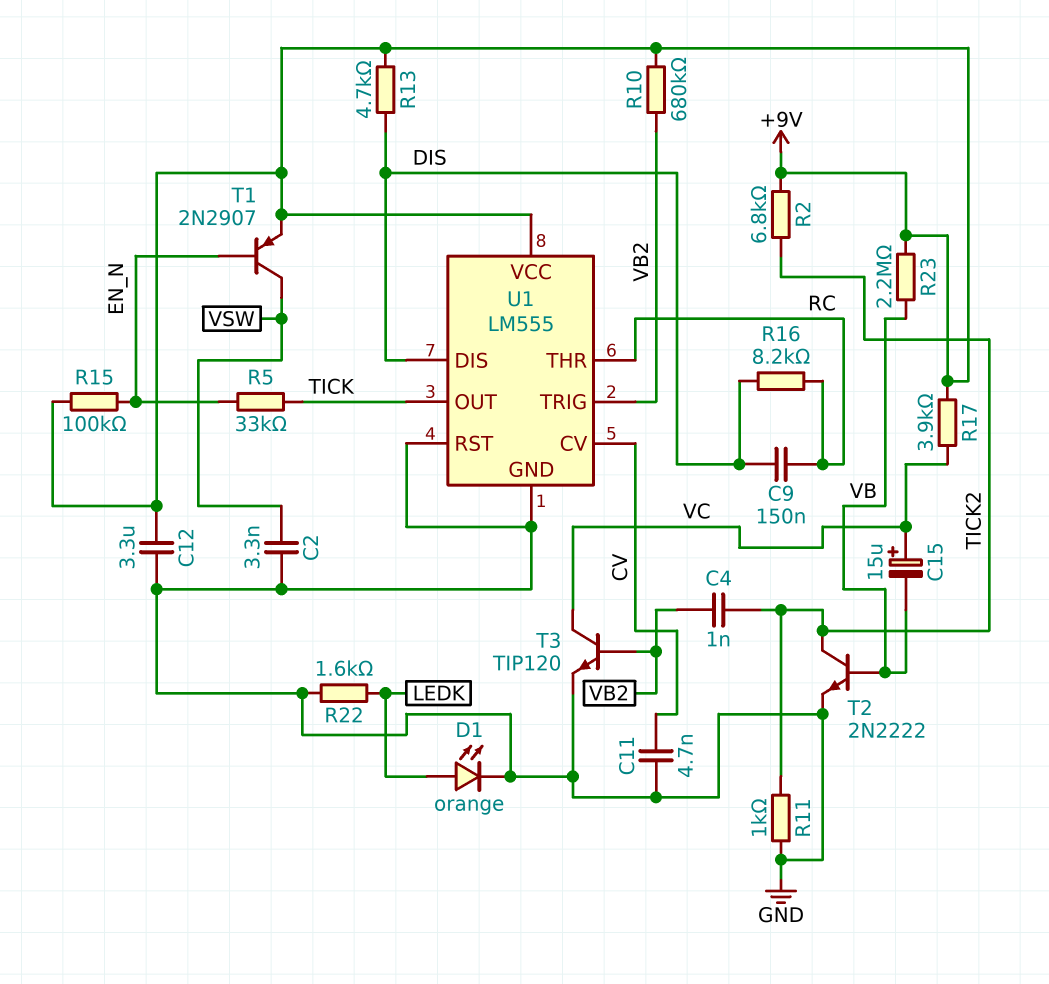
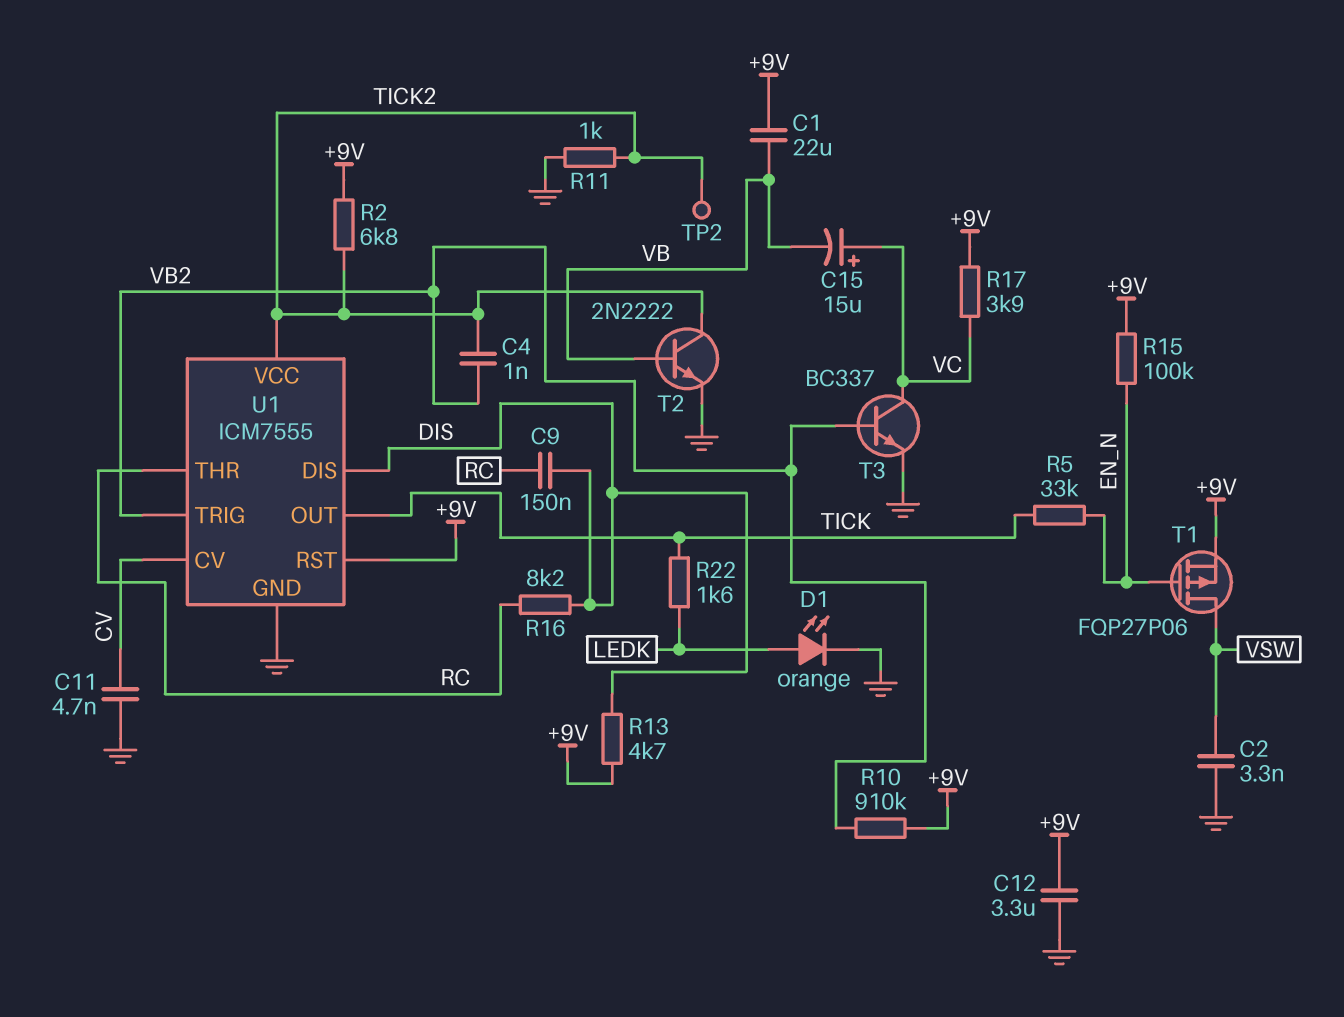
C1: none -> 22uF (+9V, VB)
R10: 680k (+9V, VB2) -> 910k (+9V, VB2)
R22: 1.6k (GND, LEDK) -> 1.6k (LEDK, TICK)
R23: 2.2M (+9V, VB) -> none
T1: PNP 2N2907 (B EN_N, C VSW, E +9V) -> PMOS FQP27P06 (G EN_N, D VSW, S +9V)
T3: NPN TIP120 (B VB2, C VC, E GND) -> NPN BC337 (B VB2, C VC, E GND)
TP2: none -> test point (TICK2)
U1: LM555 -> ICM7555
U1 pin RST: GND -> +9V
U1 pin VCC: +9V -> TICK2

